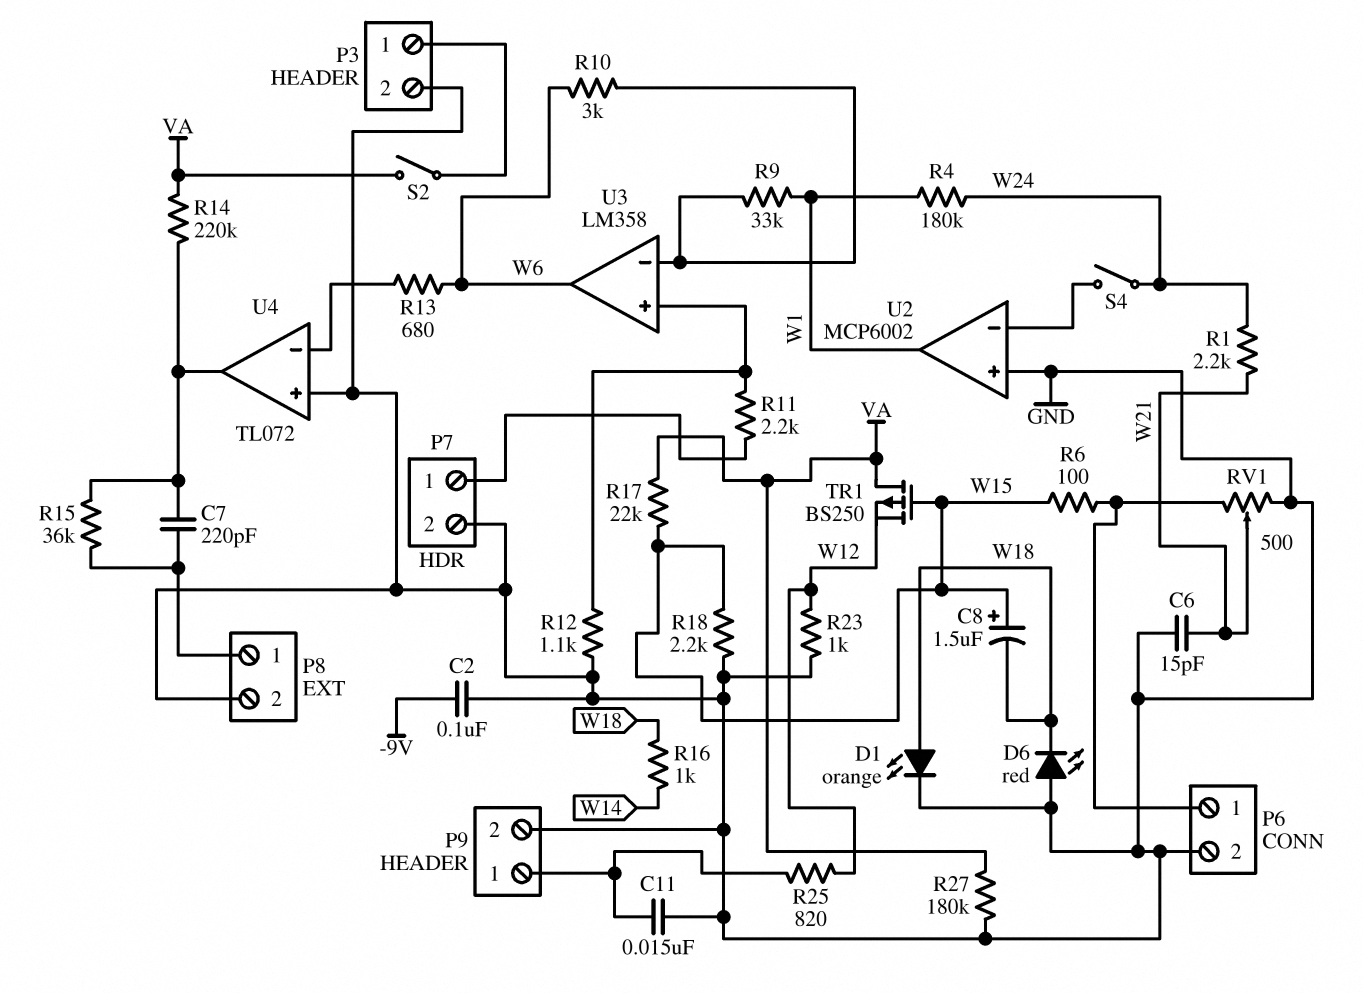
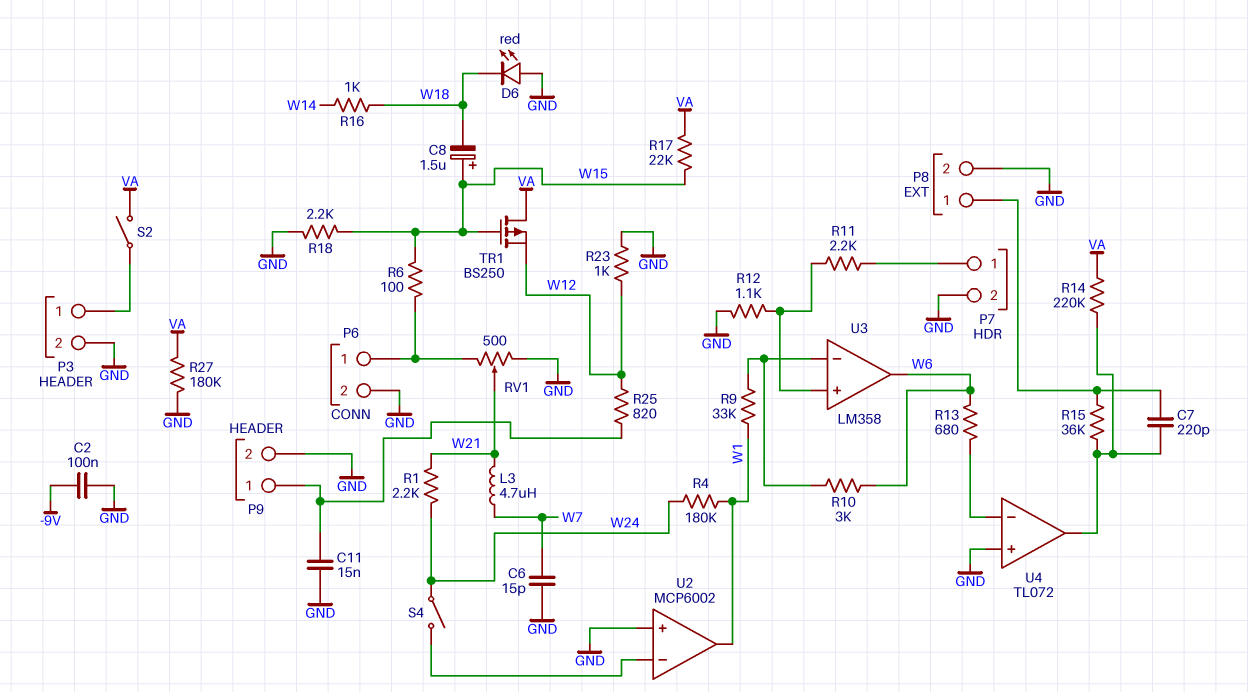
C6: 15pF (GND, W21) -> 15pF (GND, W7)
D1: LED orange (A W18, K GND) -> none
L3: none -> 4.7uH (W7, W21)

